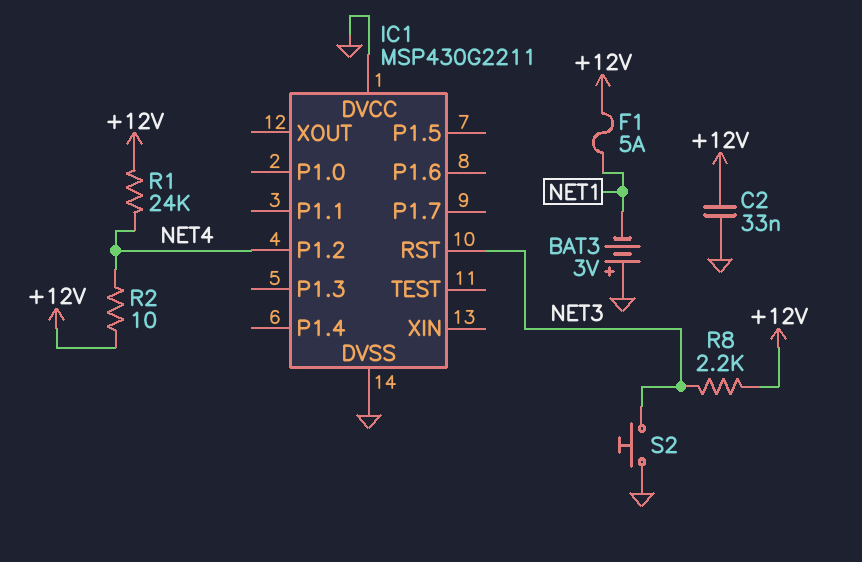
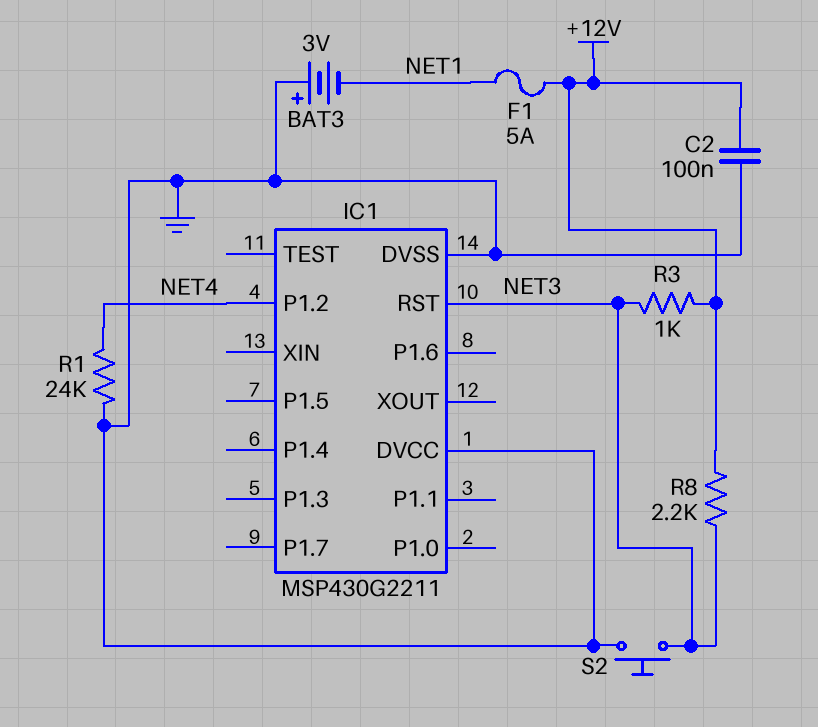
C2: 33nF (+12V, GND) -> 100nF (+12V, GND)
R1: 24k (+12V, NET4) -> 24k (GND, NET4)
R2: 10 (+12V, NET4) -> none
R3: none -> 1k (+12V, NET3)

